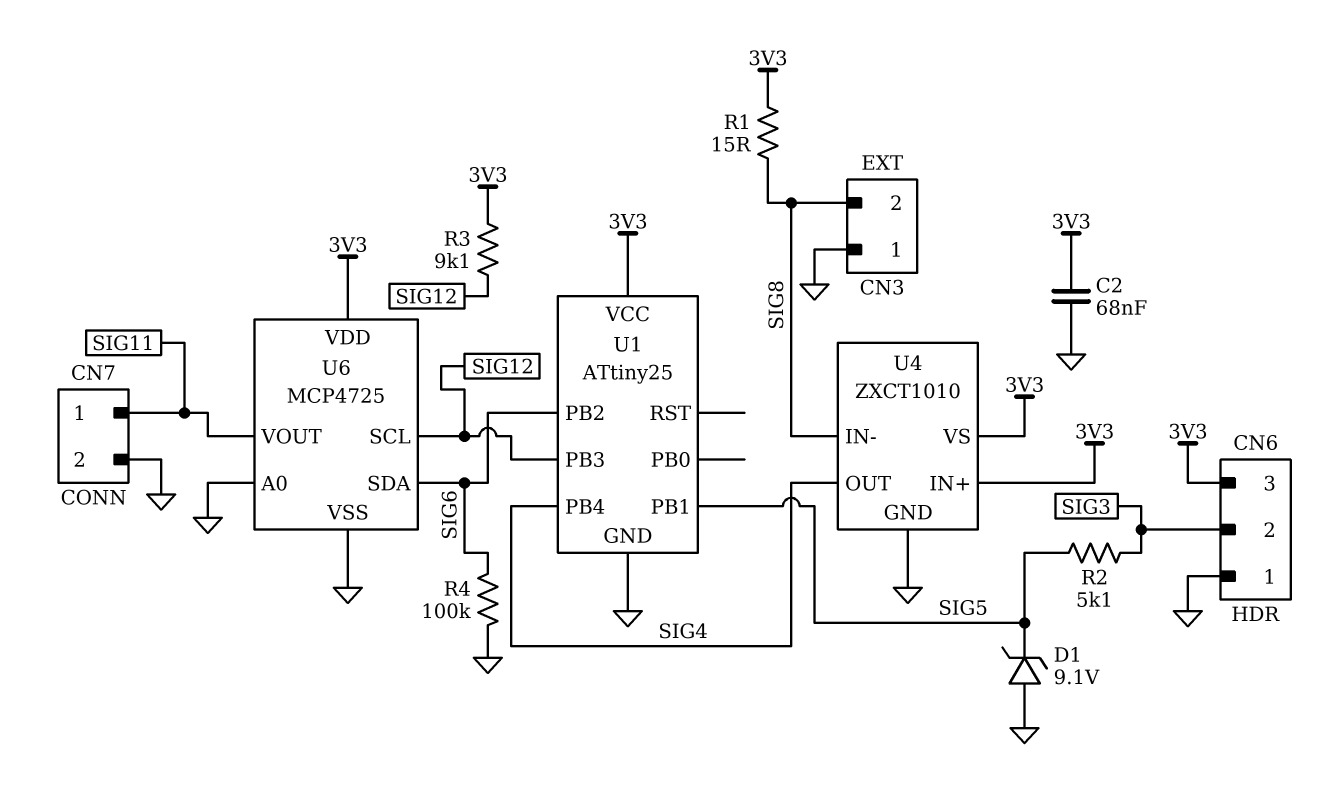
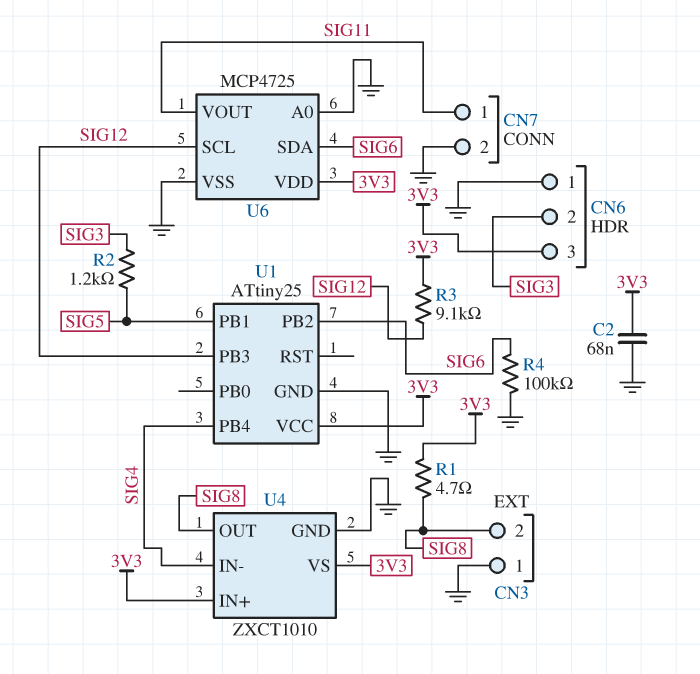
D1: zener 9.1V (A GND, K SIG5) -> none
R1: 15 (3V3, SIG8) -> 4.7 (3V3, SIG8)
R2: 5.1k (SIG3, SIG5) -> 1.2k (SIG3, SIG5)
U4 pin IN-: SIG8 -> SIG4
U4 pin OUT: SIG4 -> SIG8

